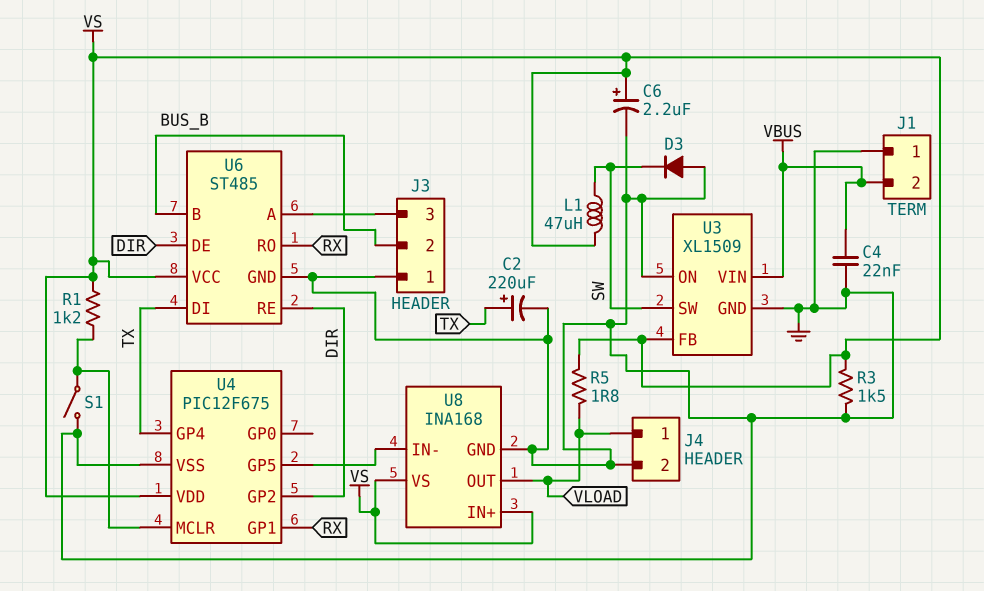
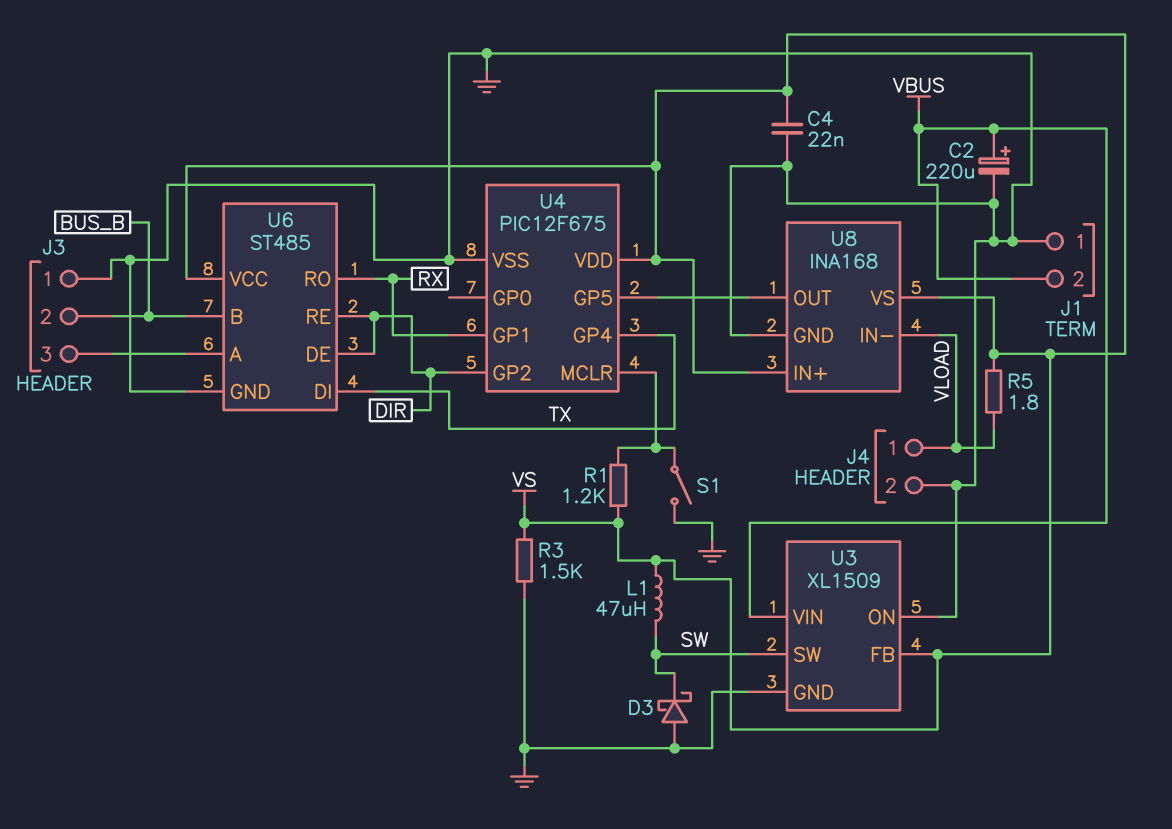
C2: 220uF (plus TX, minus GND) -> 220uF (plus VBUS, minus GND)
C4: 22nF (GND, VBUS) -> 22nF (GND, VS)
C6: 2.2uF (plus VS, minus GND) -> none
D3: diode (A GND, K SW) -> schottky (A GND, K SW)
U8 pin IN-: U4/GP5 -> VLOAD
U8 pin OUT: VLOAD -> U4/GP5

